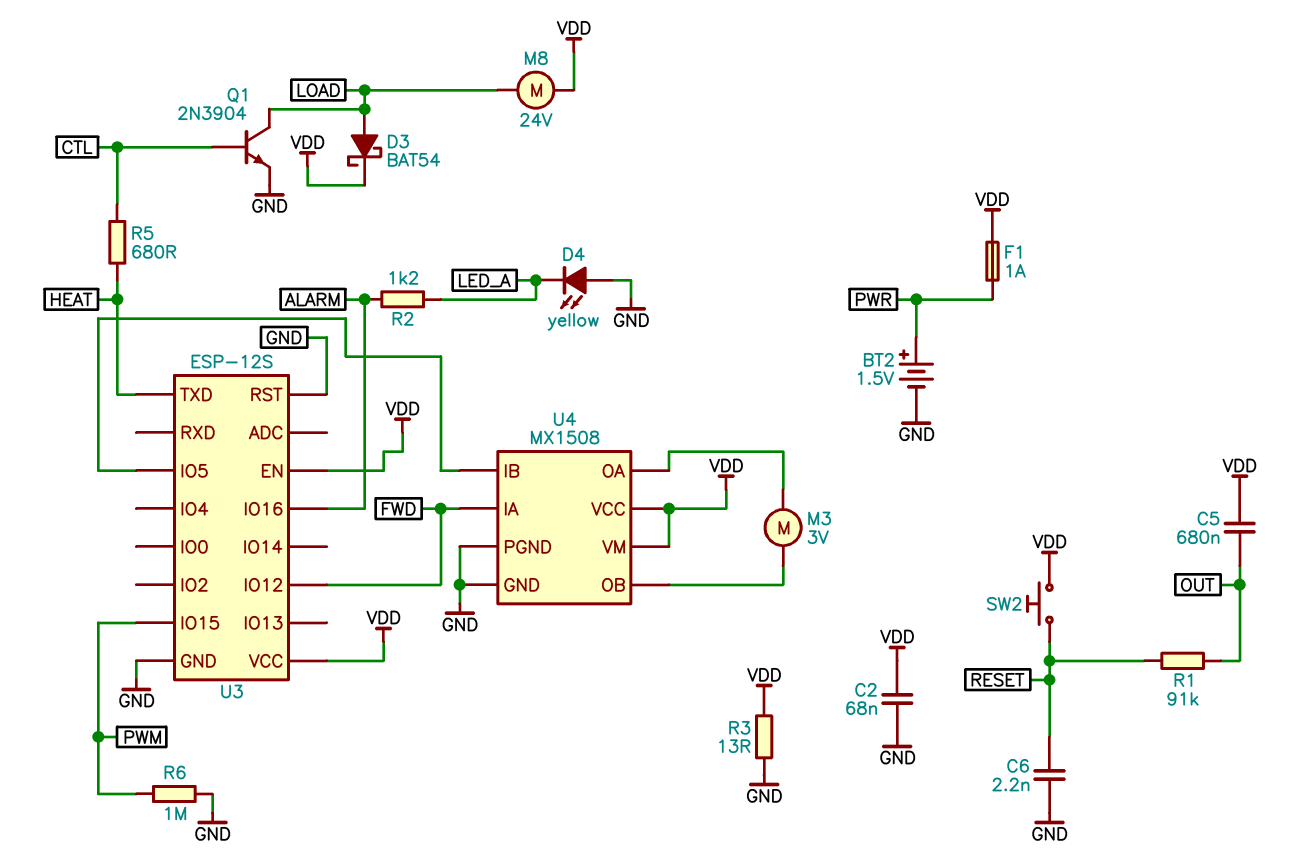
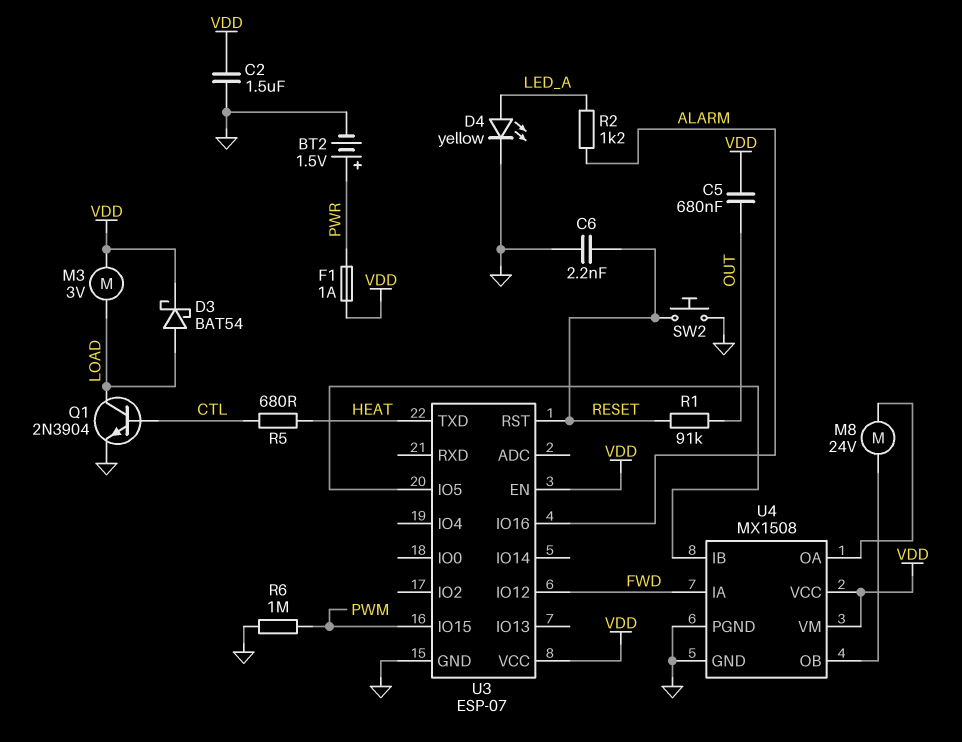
C2: 68nF (GND, VDD) -> 1.5uF (GND, VDD)
D4: LED yellow (A GND, K LED_A) -> LED yellow (A LED_A, K GND)
M3: motor 3V (U4/OA, U4/OB) -> motor 3V (LOAD, VDD)
M8: motor 24V (LOAD, VDD) -> motor 24V (U4/OA, U4/OB)
R3: 13 (GND, VDD) -> none
SW2: button (RESET, VDD) -> button (GND, RESET)
U3: ESP-12S -> ESP-07
U3 pin RST: GND -> RESET

